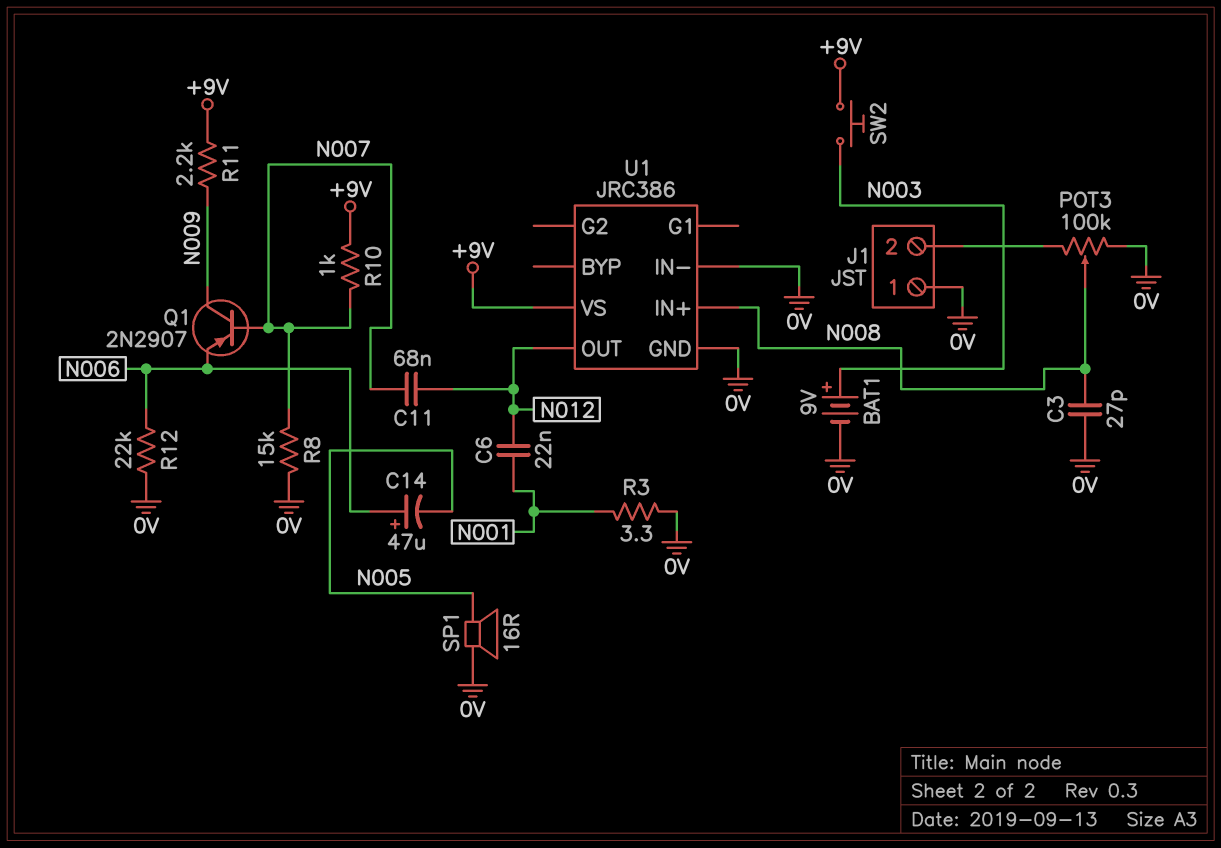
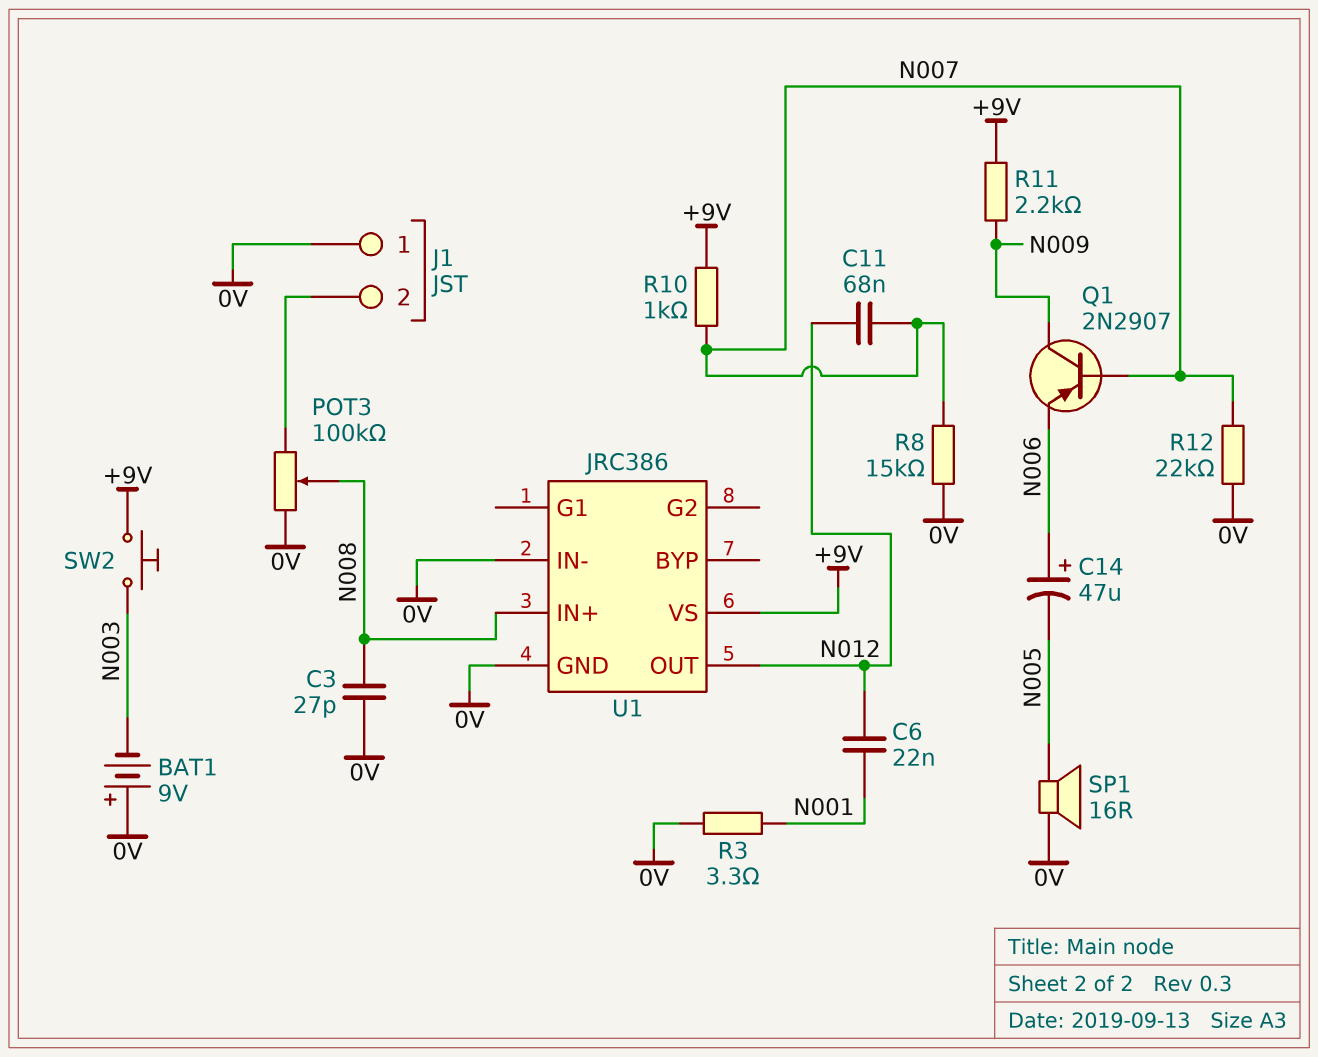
BAT1: 9V (plus N003, minus 0V) -> 9V (plus 0V, minus N003)
R12: 22k (0V, N006) -> 22k (0V, N007)

